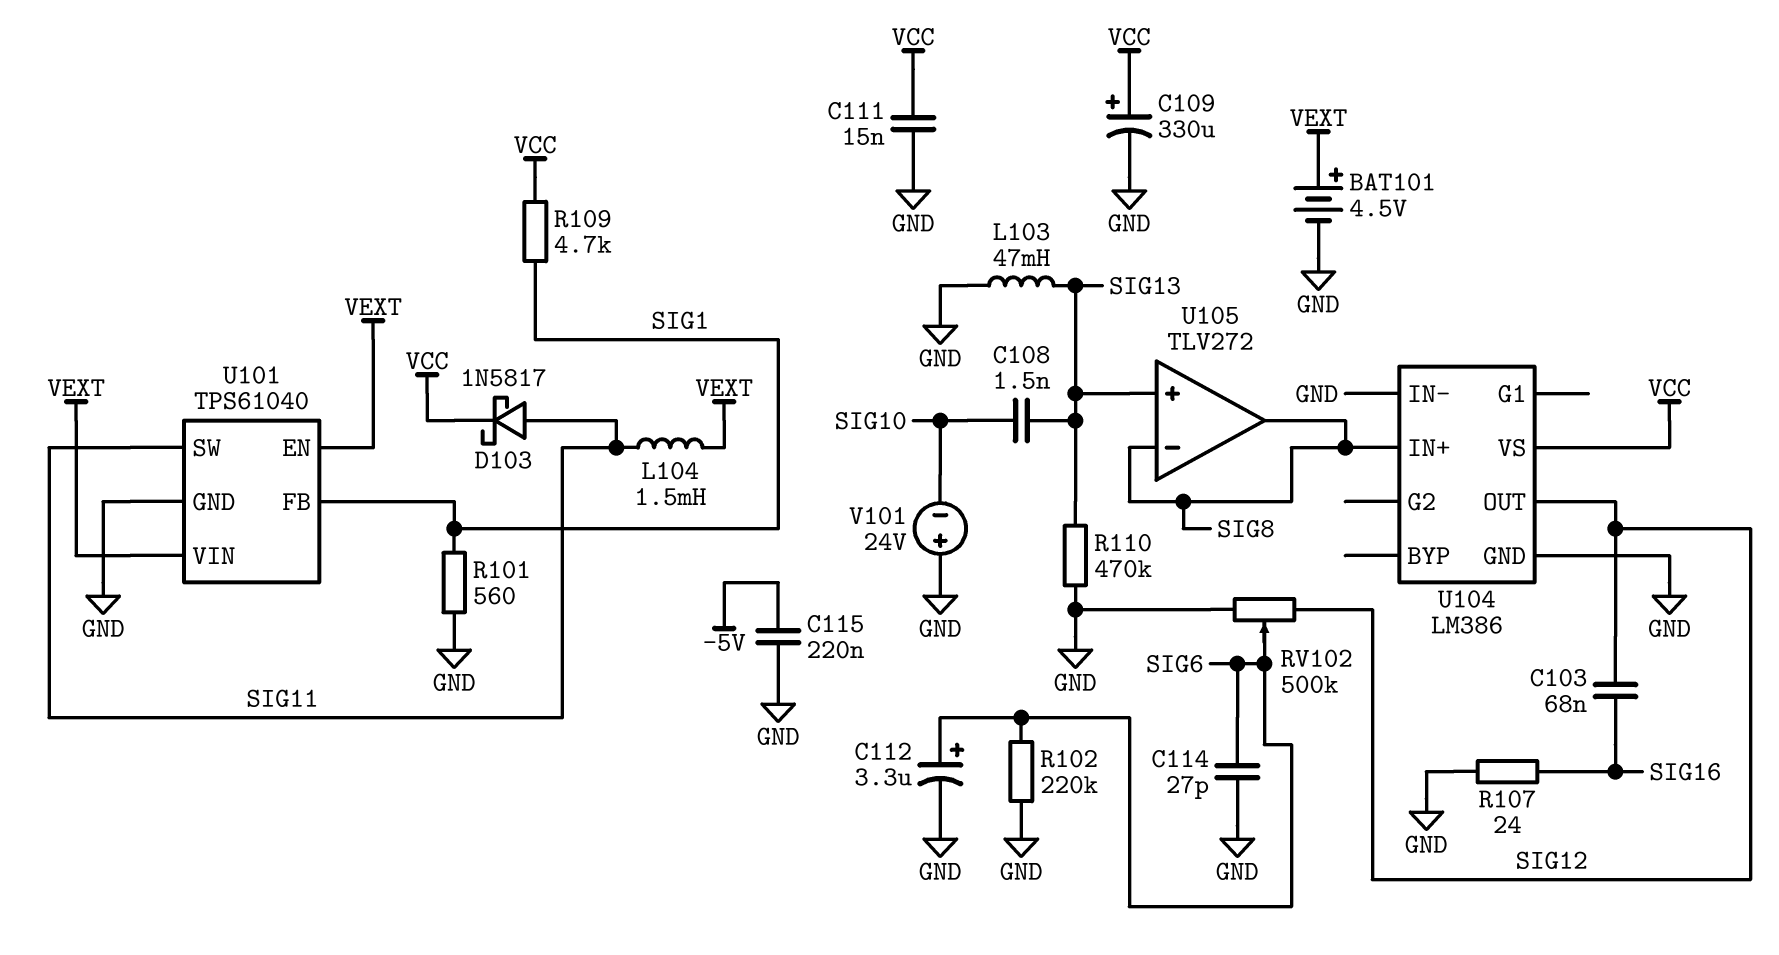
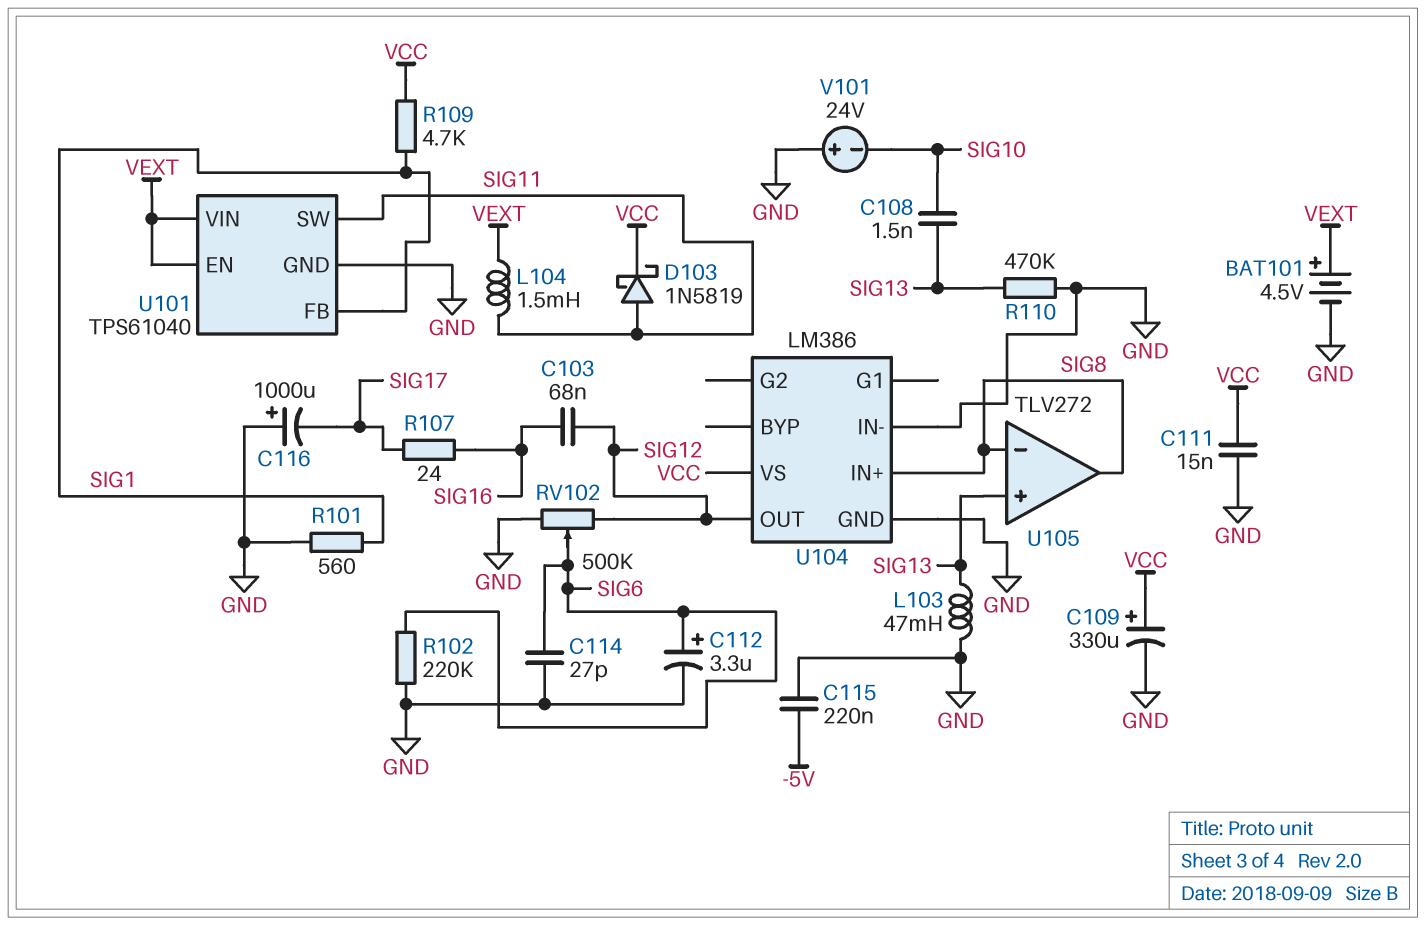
C116: none -> 1000uF (plus GND, minus SIG17)
D103: schottky 1N5817 (A SIG11, K VCC) -> schottky 1N5819 (A SIG11, K VCC)
R107: 24 (GND, SIG16) -> 24 (SIG16, SIG17)

